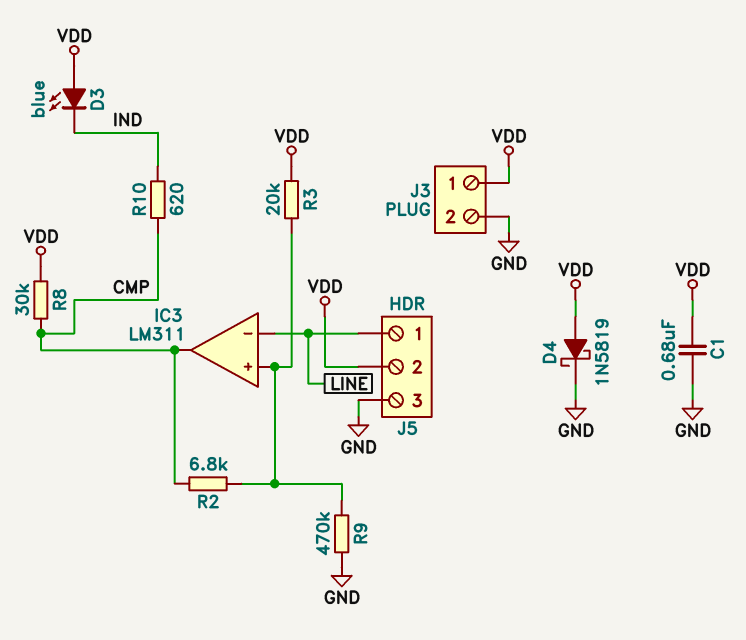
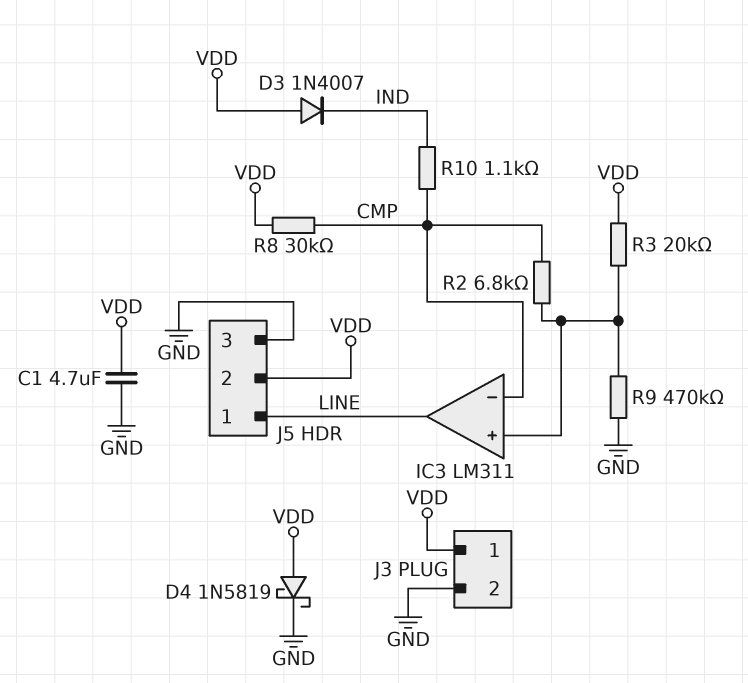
C1: 680nF (GND, VDD) -> 4.7uF (GND, VDD)
D3: LED blue (A VDD, K IND) -> diode 1N4007 (A VDD, K IND)
IC3 pin in-: LINE -> CMP
IC3 pin out: CMP -> LINE
R10: 620 (CMP, IND) -> 1.1k (CMP, IND)

